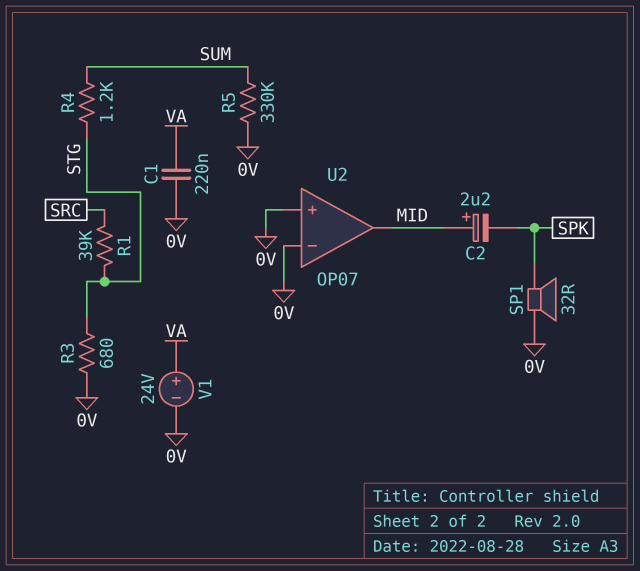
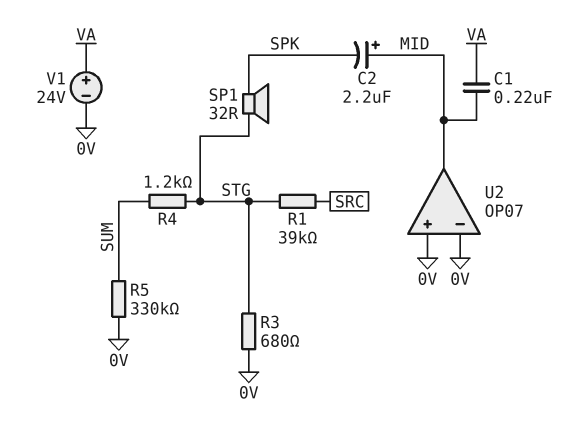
C1: 220nF (0V, VA) -> 220nF (MID, VA)
SP1: speaker 32R (0V, SPK) -> speaker 32R (SPK, STG)

